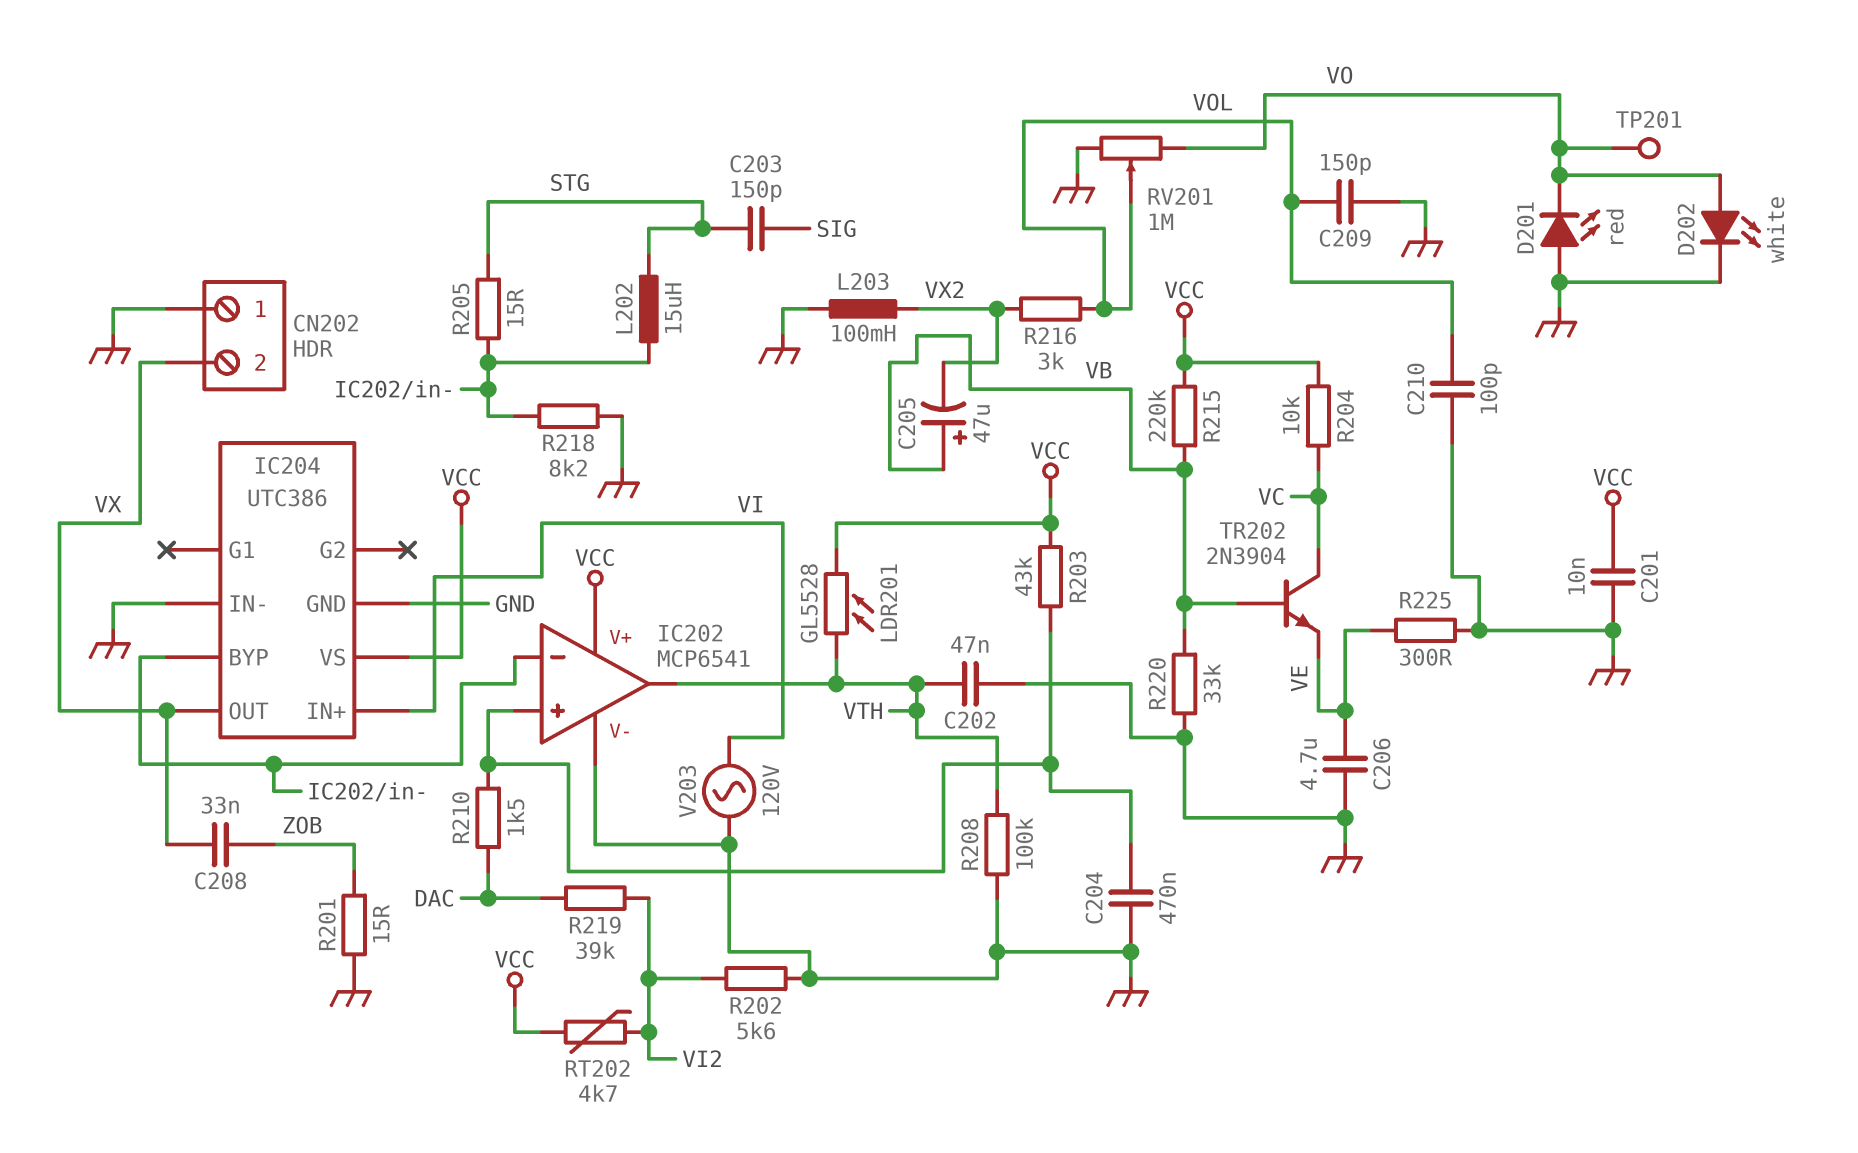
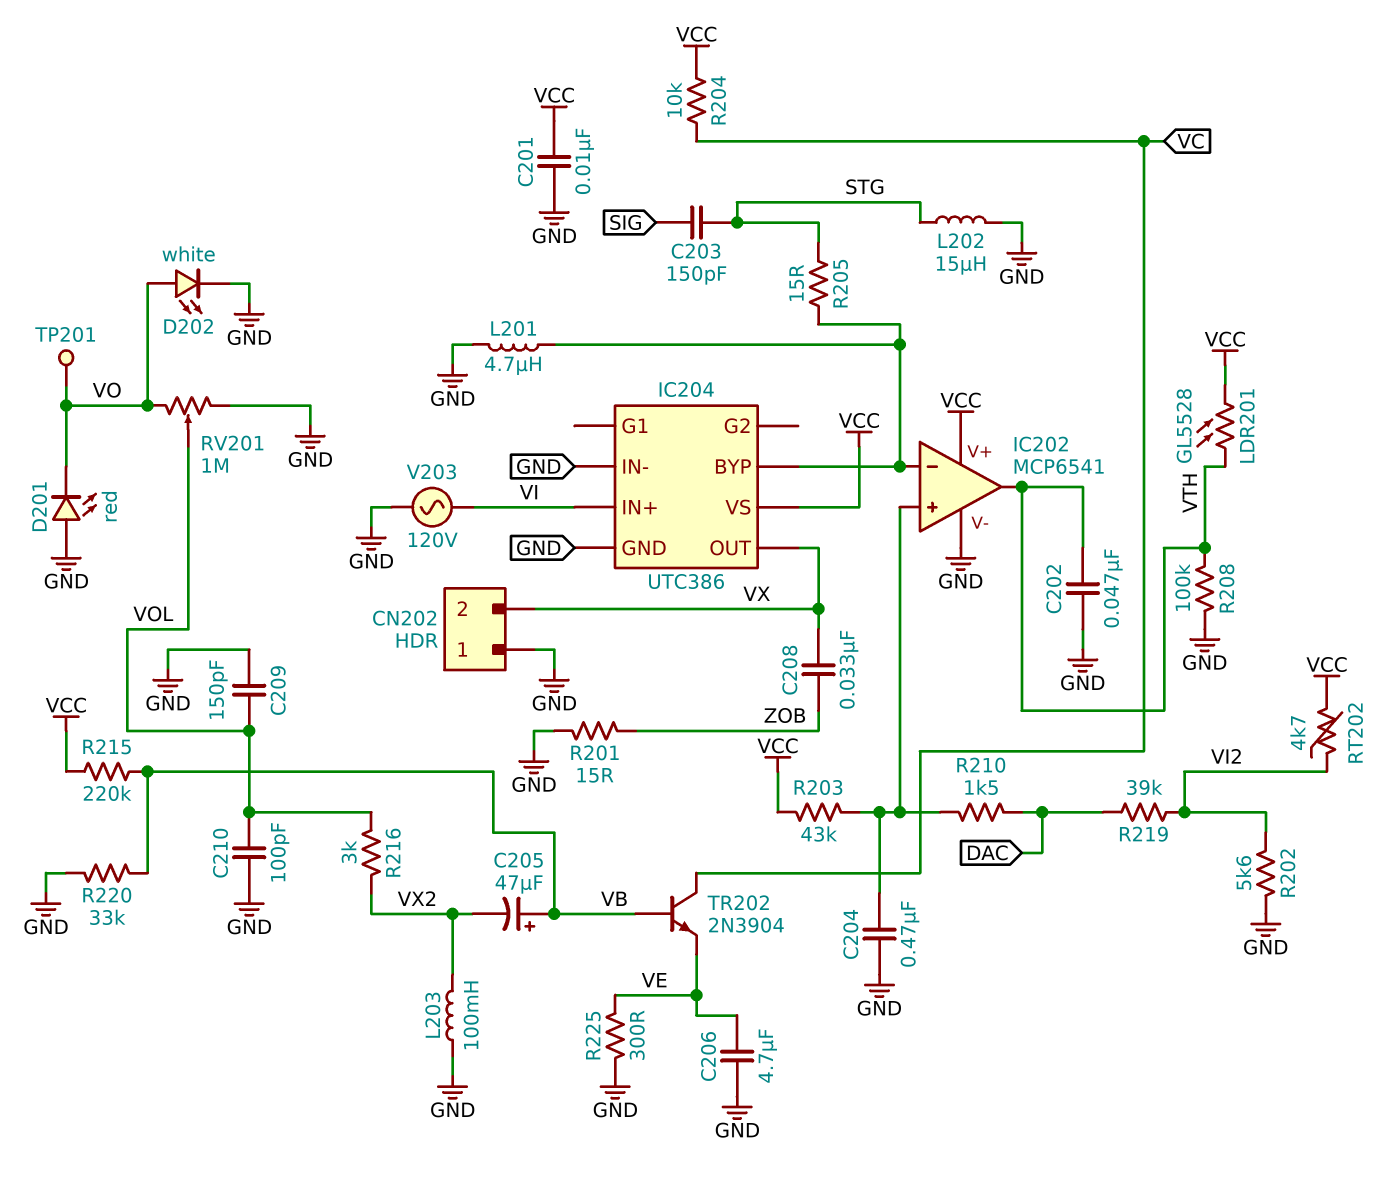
L201: none -> 4.7uH (GND, IC202/in-)
L202: 15uH (IC202/in-, STG) -> 15uH (GND, STG)
R218: 8.2k (GND, IC202/in-) -> none

